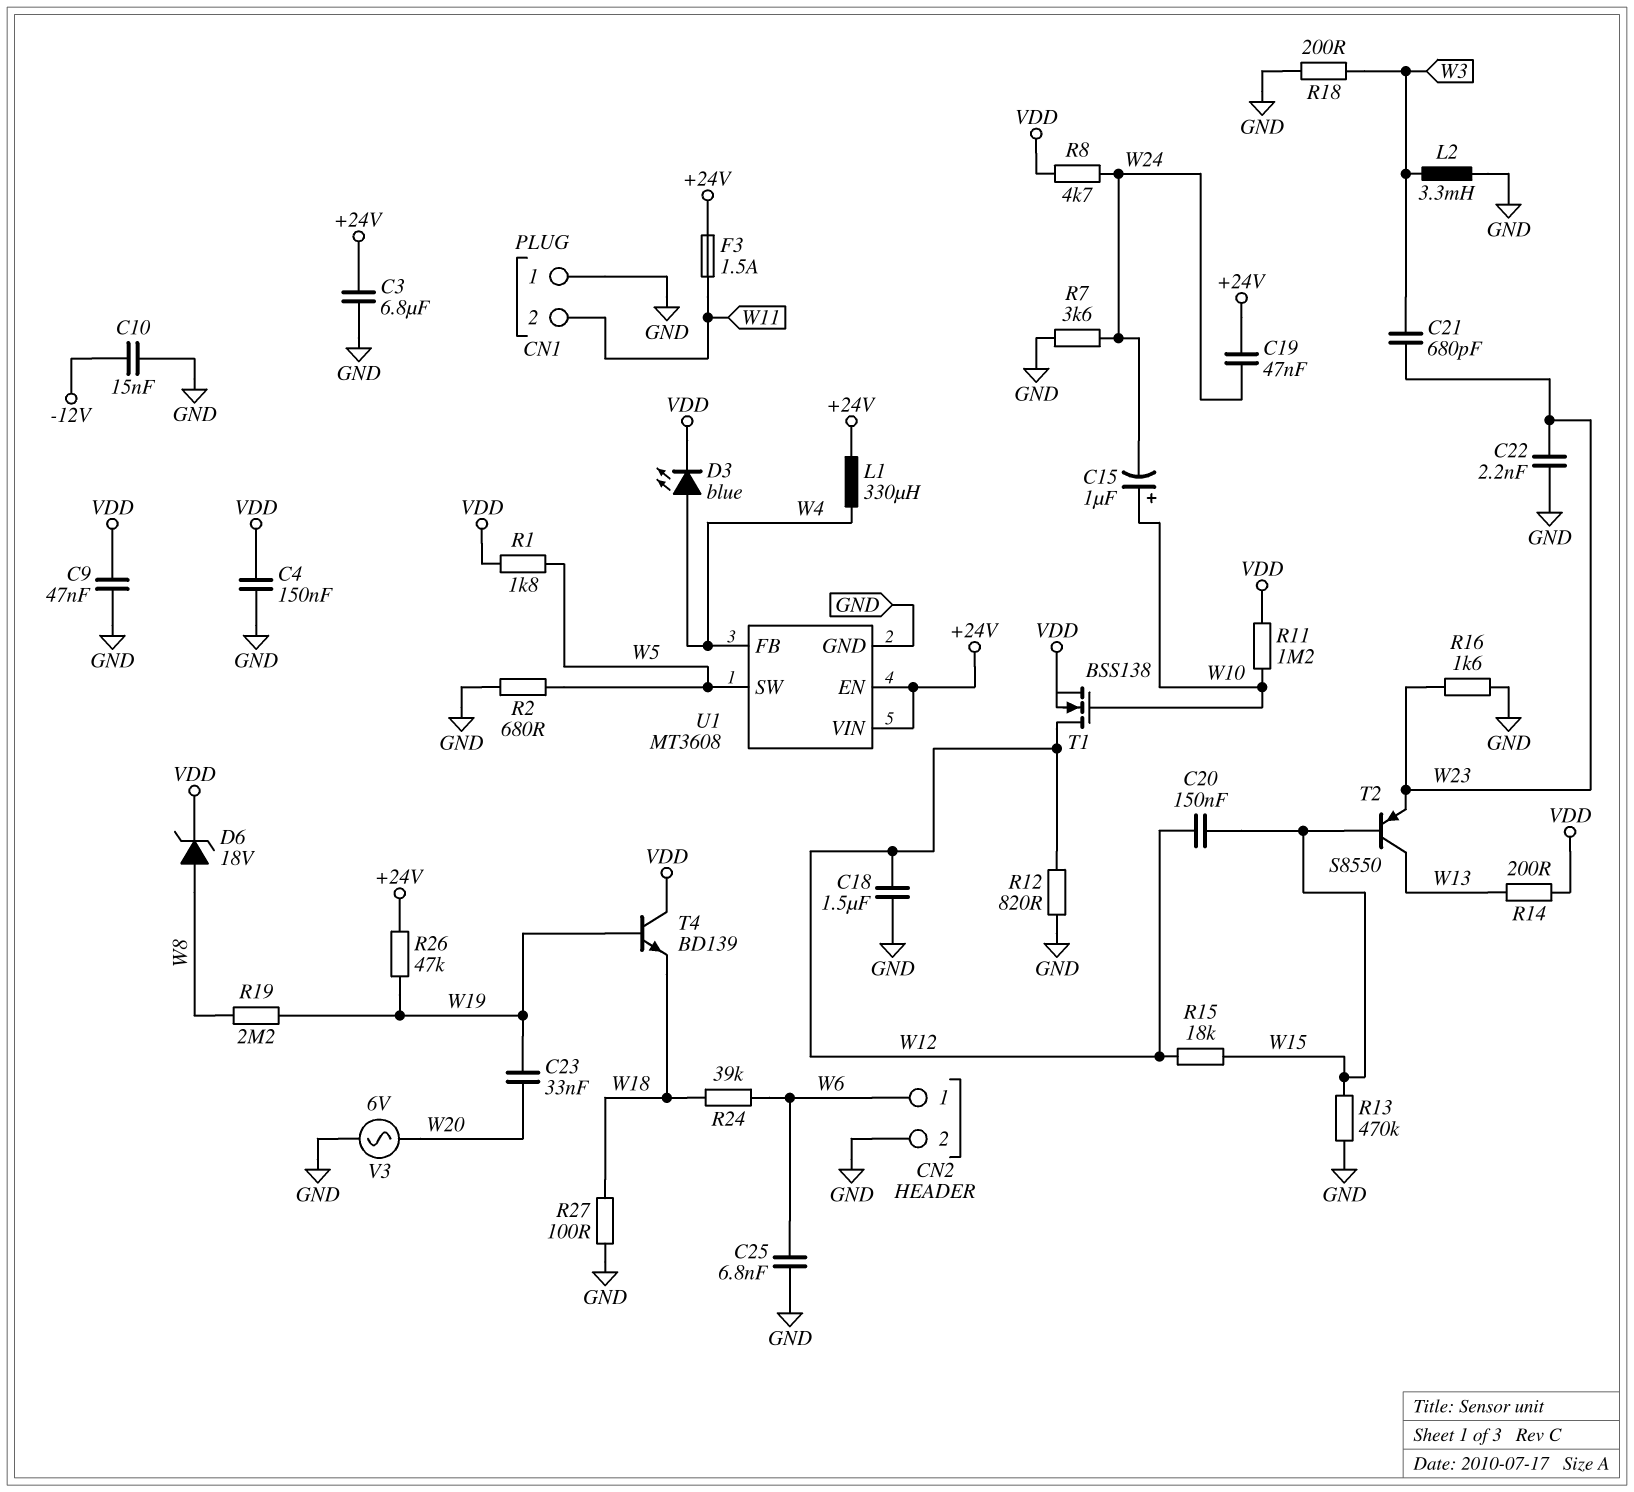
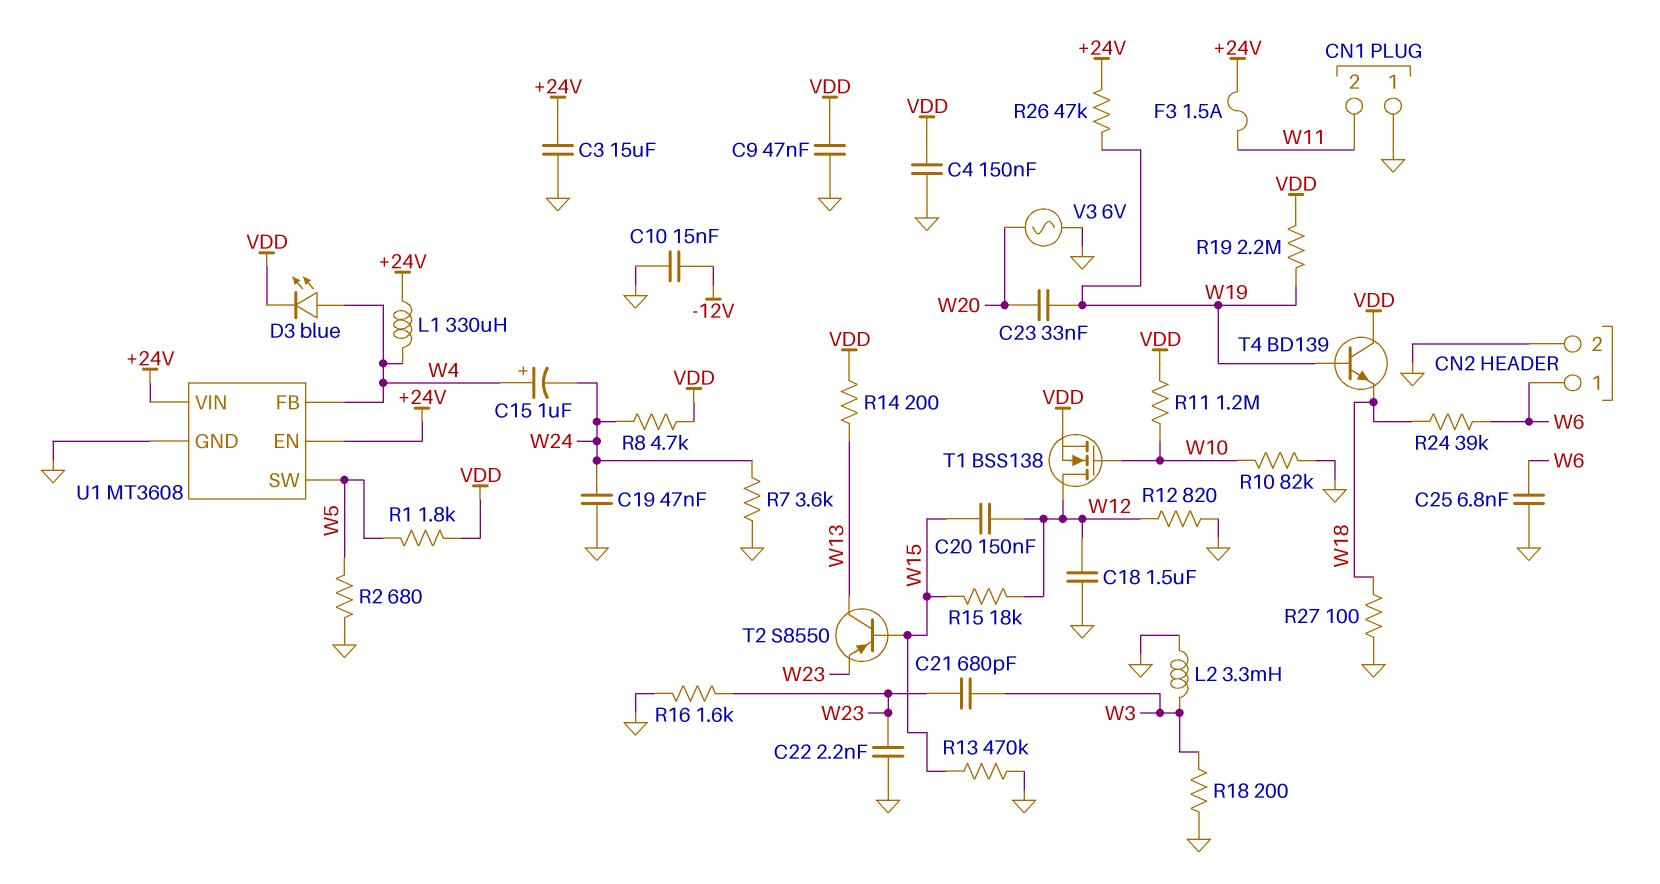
C3: 6.8uF (+24V, GND) -> 15uF (+24V, GND)
C15: 1uF (plus W10, minus W24) -> 1uF (plus W4, minus W24)
C19: 47nF (+24V, W24) -> 47nF (GND, W24)
D6: zener 18V (A W8, K VDD) -> none
R10: none -> 82k (GND, W10)
R19: 2.2M (W8, W19) -> 2.2M (VDD, W19)

